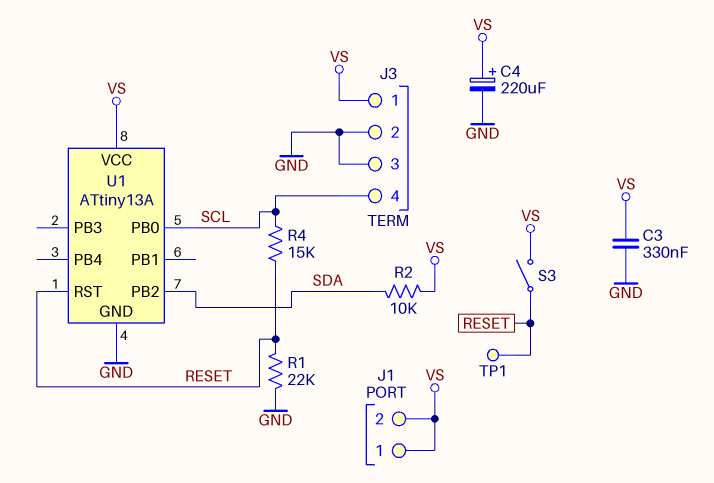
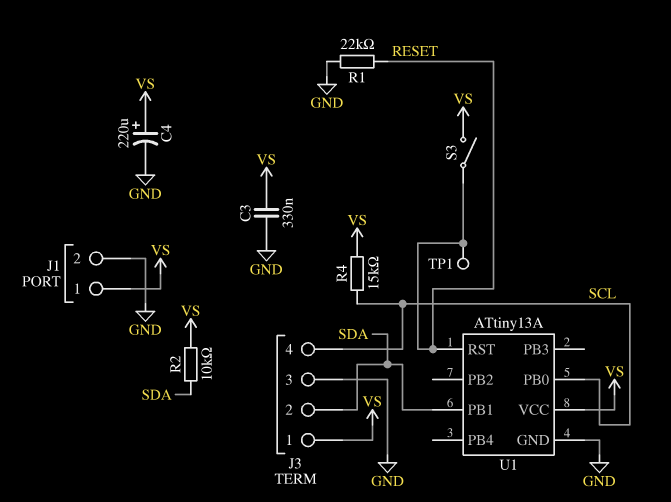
J1 pin 2: VS -> GND
J3 pin 2: GND -> SDA
R4: 15k (RESET, SCL) -> 15k (SCL, VS)
U1 pin PB1: none -> SDA
U1 pin PB2: SDA -> none

